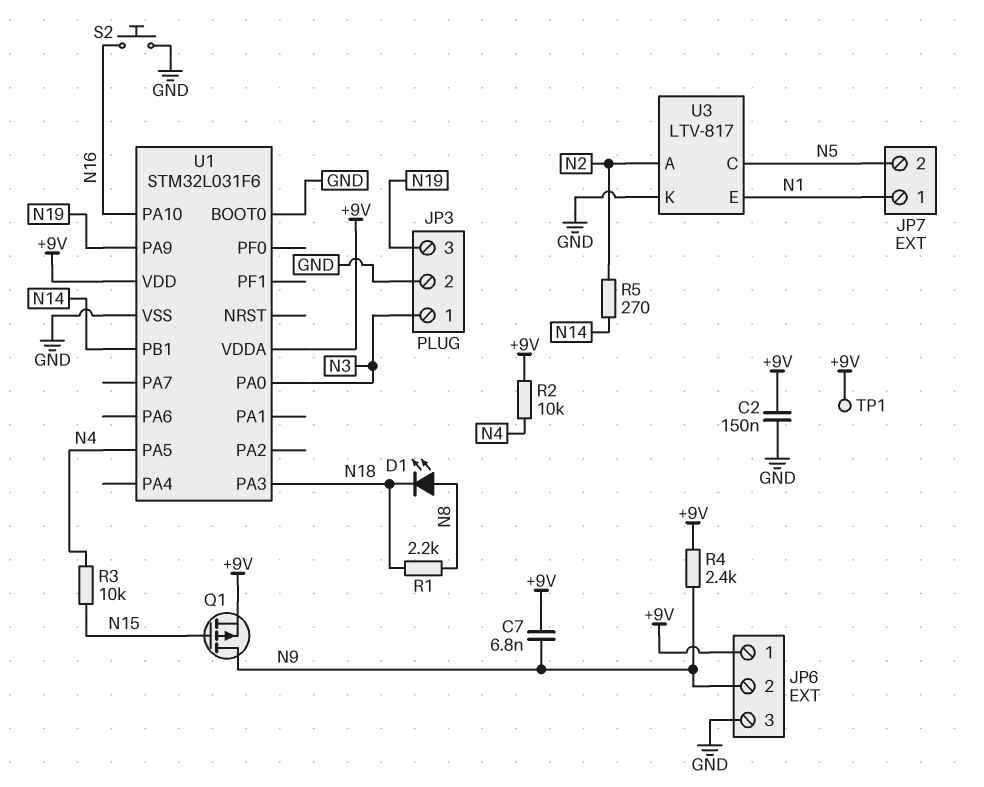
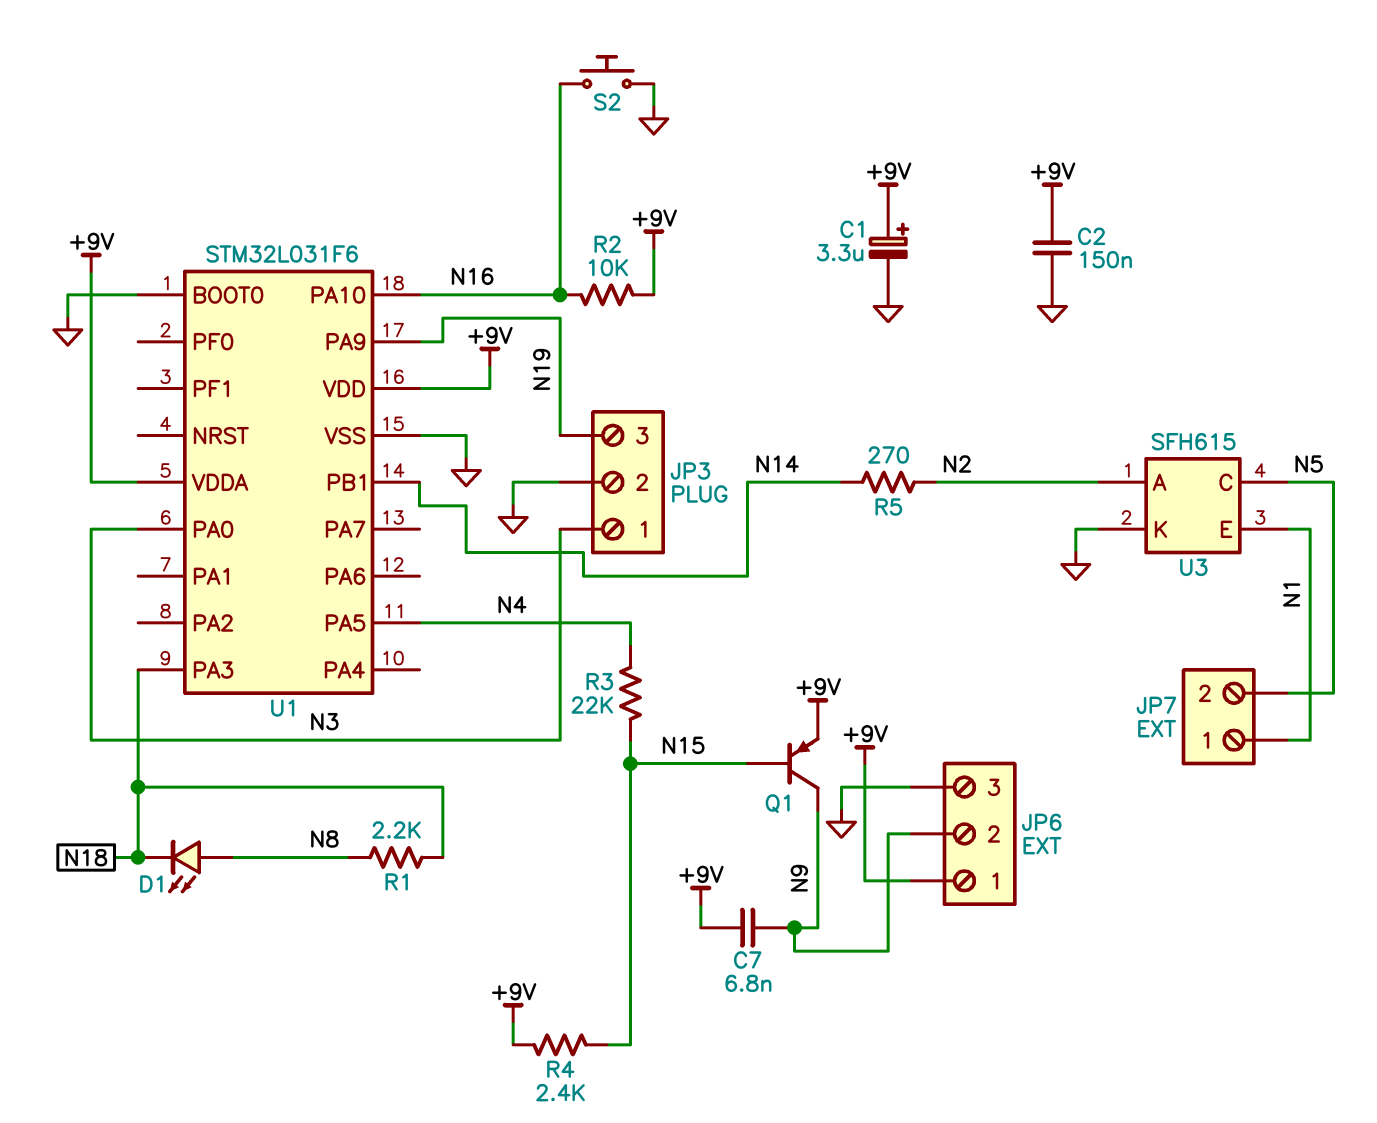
C1: none -> 3.3uF (plus +9V, minus GND)
Q1: PMOS (G N15, D N9, S +9V) -> PNP (B N15, C N9, E +9V)
R2: 10k (+9V, N4) -> 10k (+9V, N16)
R3: 10k (N4, N15) -> 22k (N4, N15)
R4: 2.4k (+9V, N9) -> 2.4k (+9V, N15)
TP1: test point (+9V) -> none
U3: LTV-817 -> SFH615

